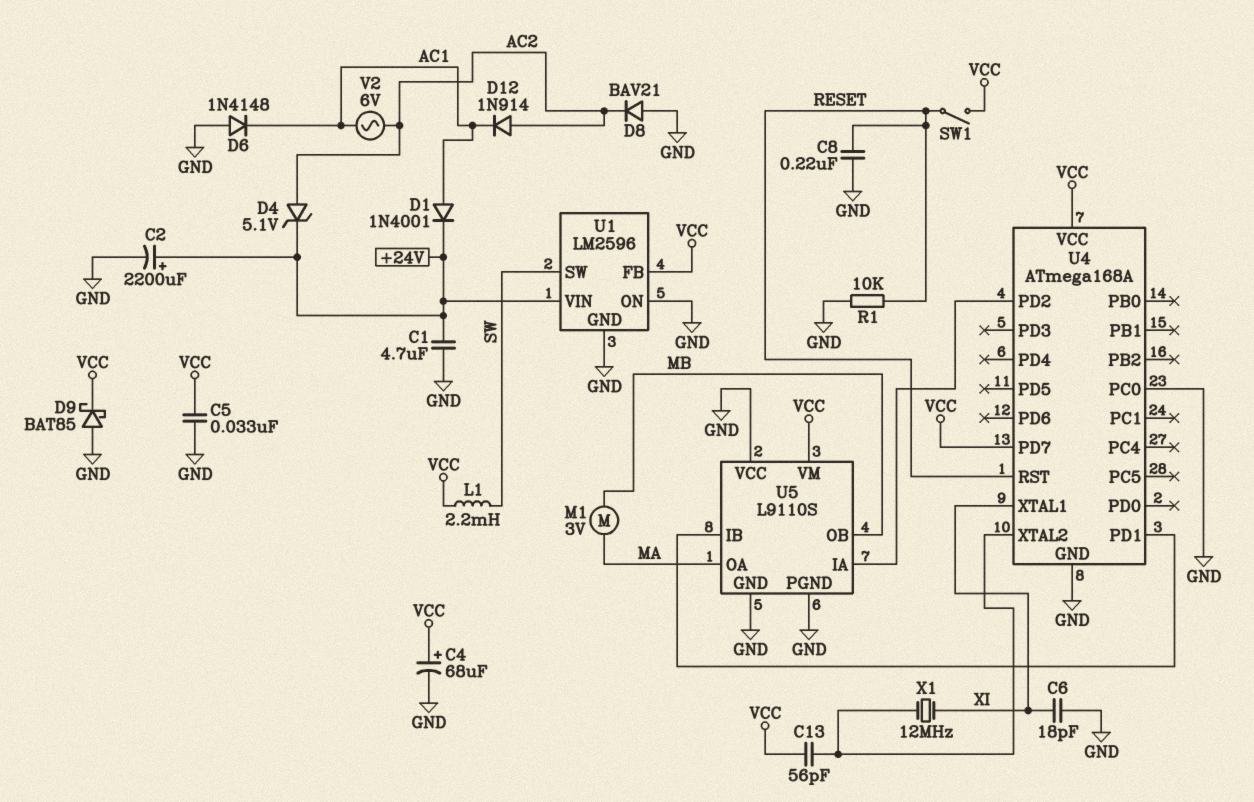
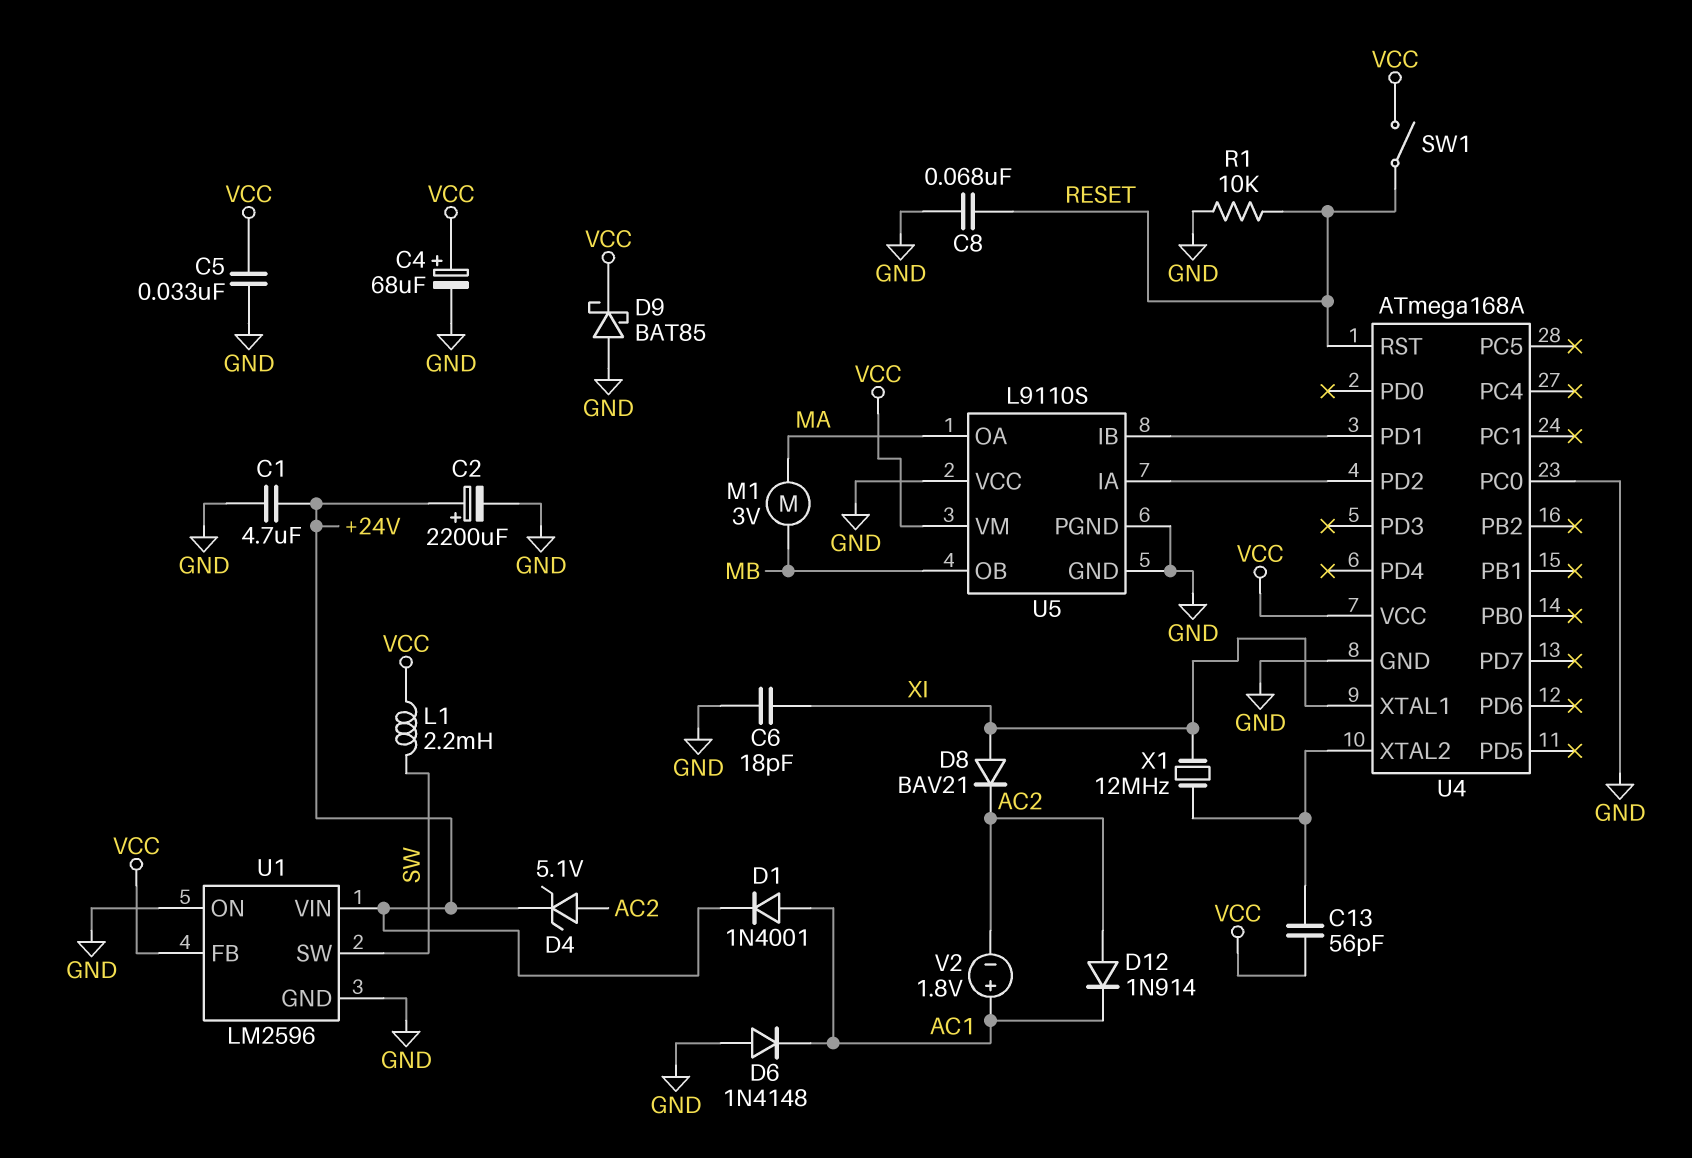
C8: 220nF (GND, RESET) -> 68nF (GND, RESET)
D8: diode BAV21 (A GND, K AC2) -> diode BAV21 (A XI, K AC2)
U4 pin PD7: VCC -> none
V2: AC 6V (AC1, AC2) -> 1.8V (plus AC1, minus AC2)

